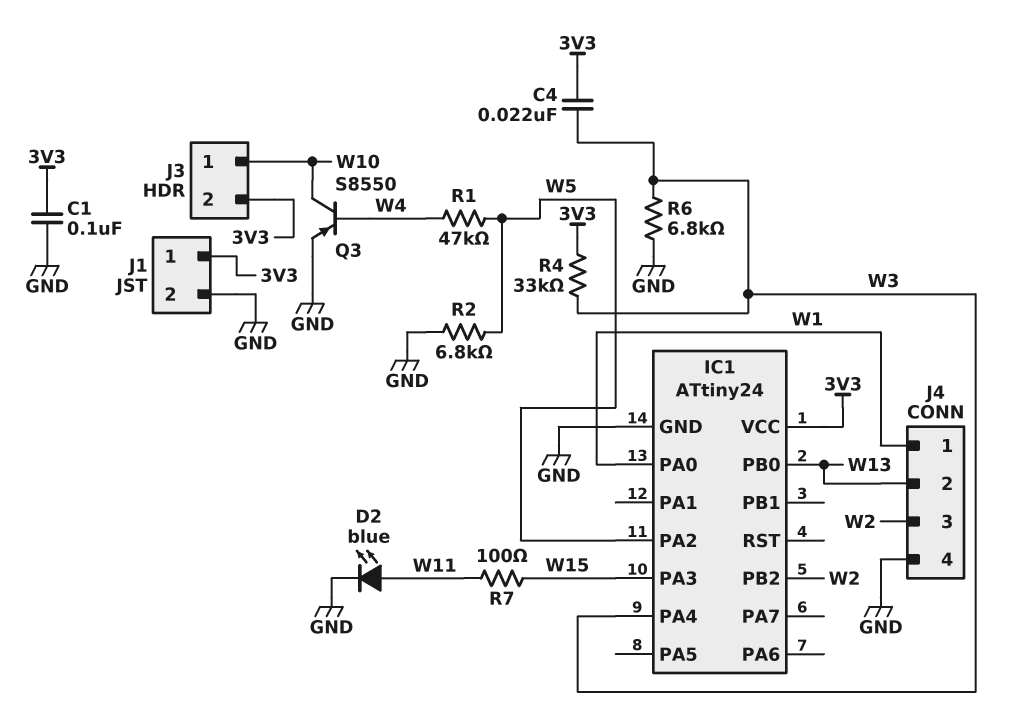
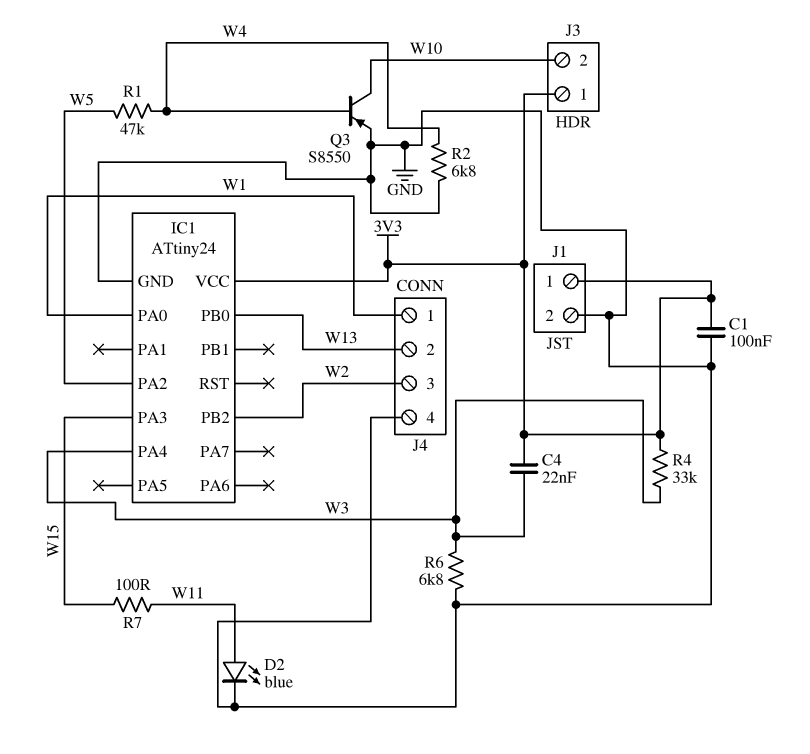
J3 pin 1: W10 -> 3V3
J3 pin 2: 3V3 -> W10
R2: 6.8k (GND, W5) -> 6.8k (GND, W4)

